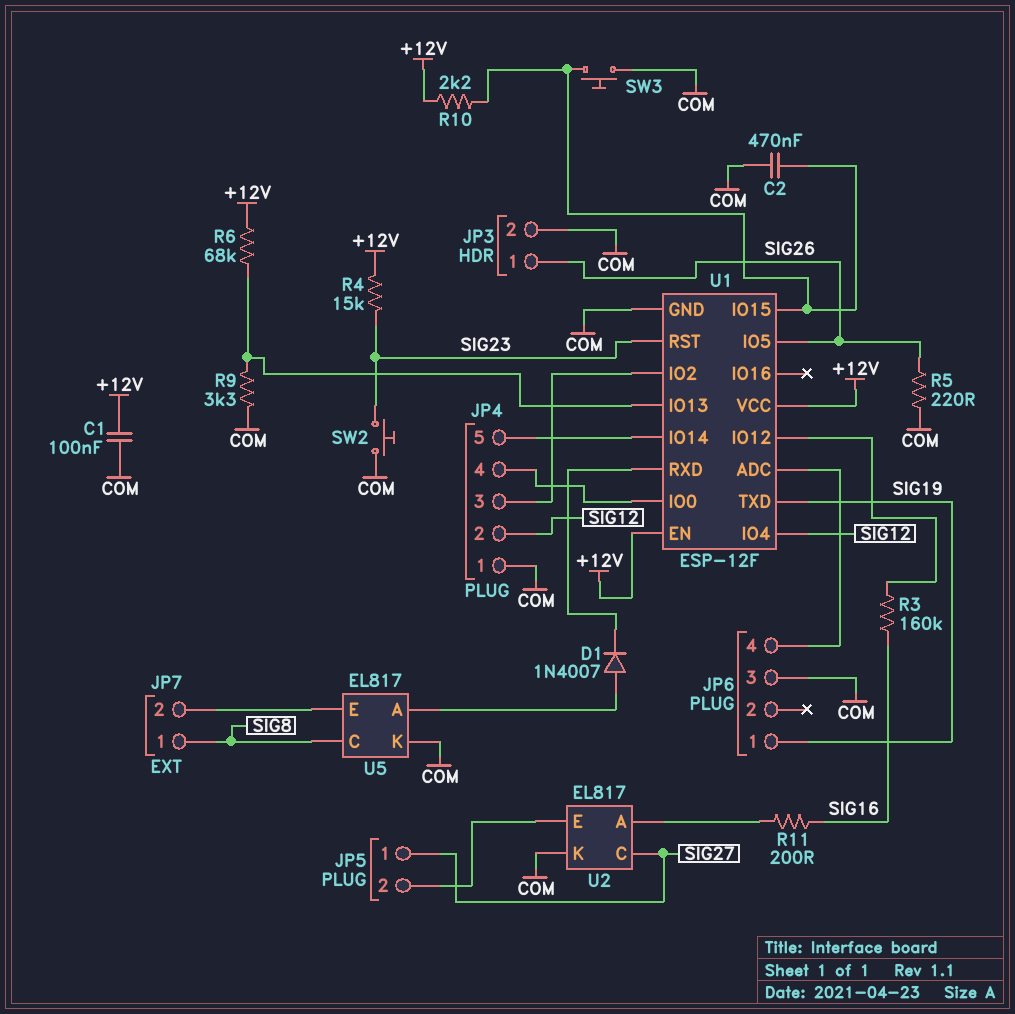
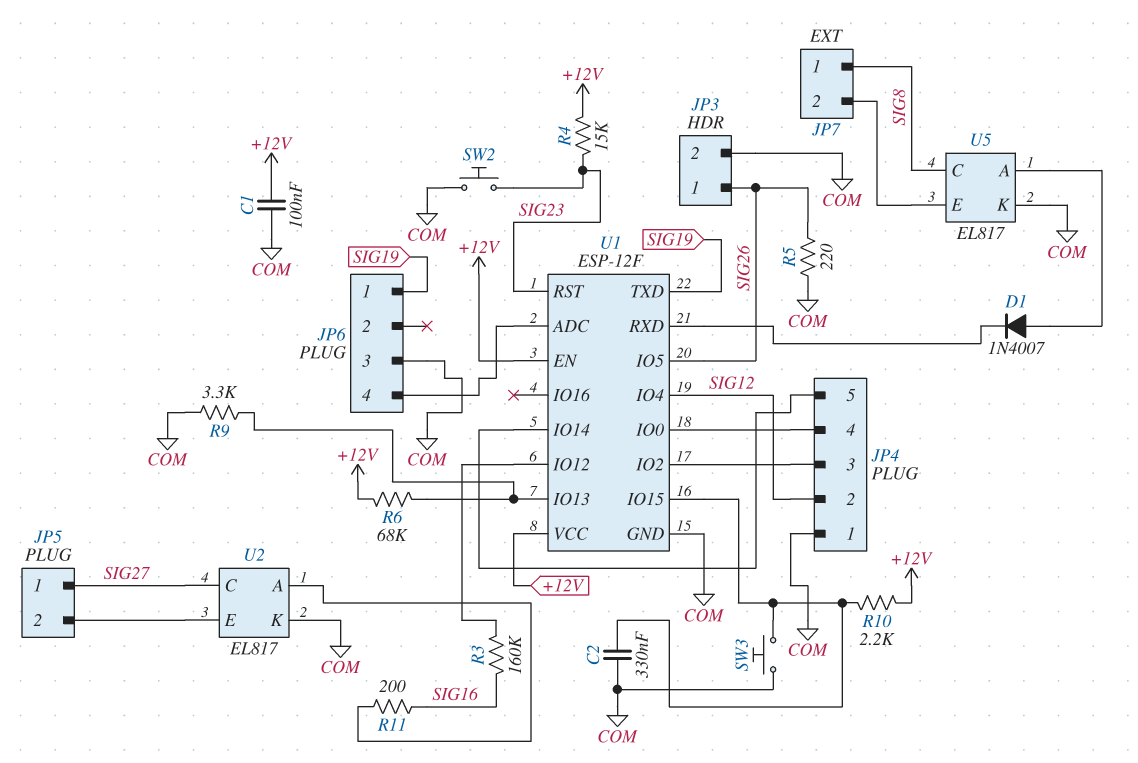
C2: 470nF (COM, U1/IO15) -> 330nF (COM, U1/IO15)

